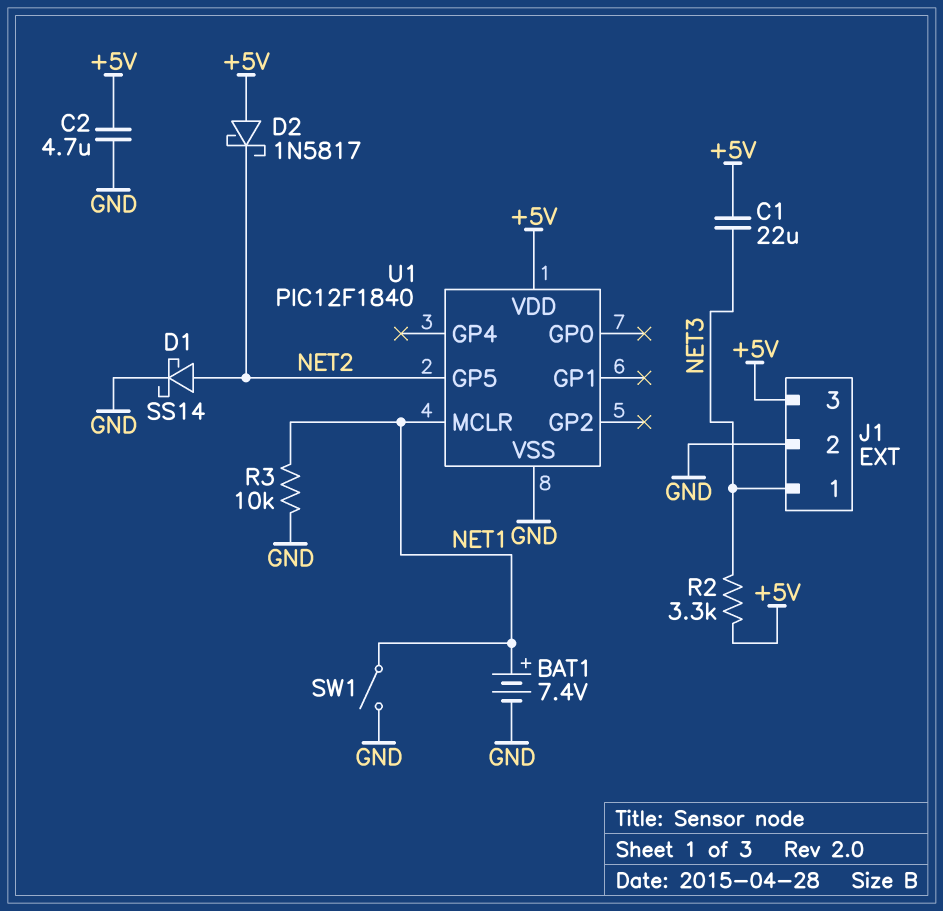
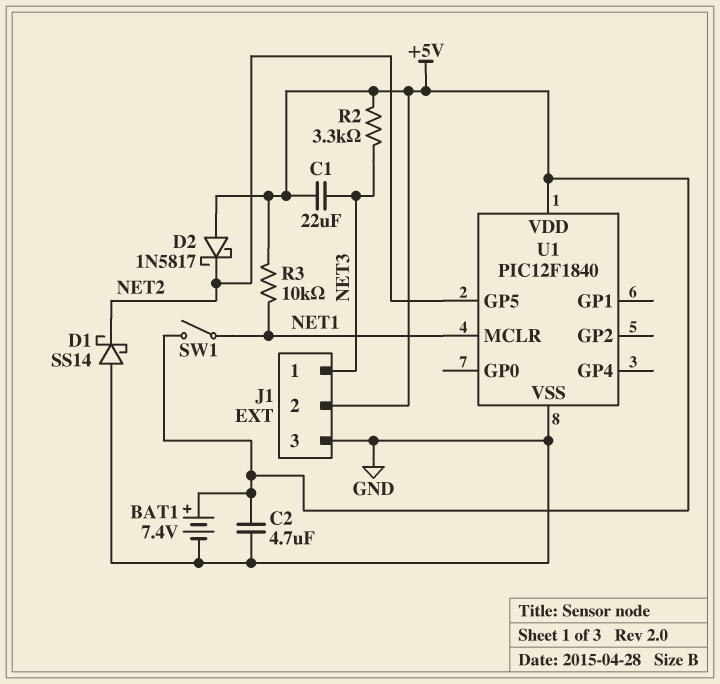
BAT1: 7.4V (plus NET1, minus GND) -> 7.4V (plus +5V, minus GND)
D1: schottky SS14 (A NET2, K GND) -> schottky SS14 (A GND, K NET2)
J1 pin 2: GND -> +5V
J1 pin 3: +5V -> GND
R3: 10k (GND, NET1) -> 10k (+5V, NET1)
SW1: switch (GND, NET1) -> switch (+5V, NET1)

